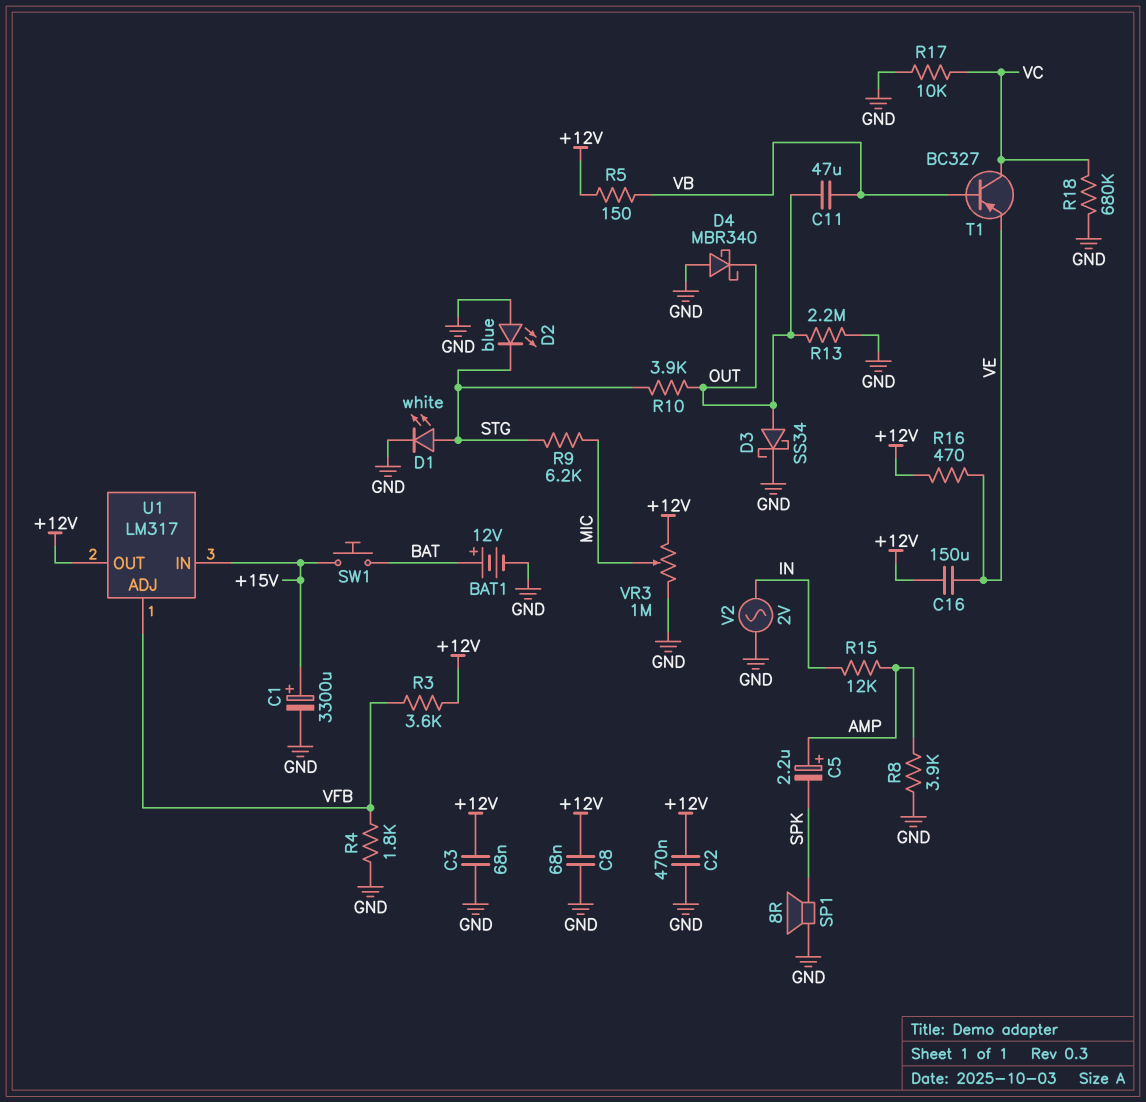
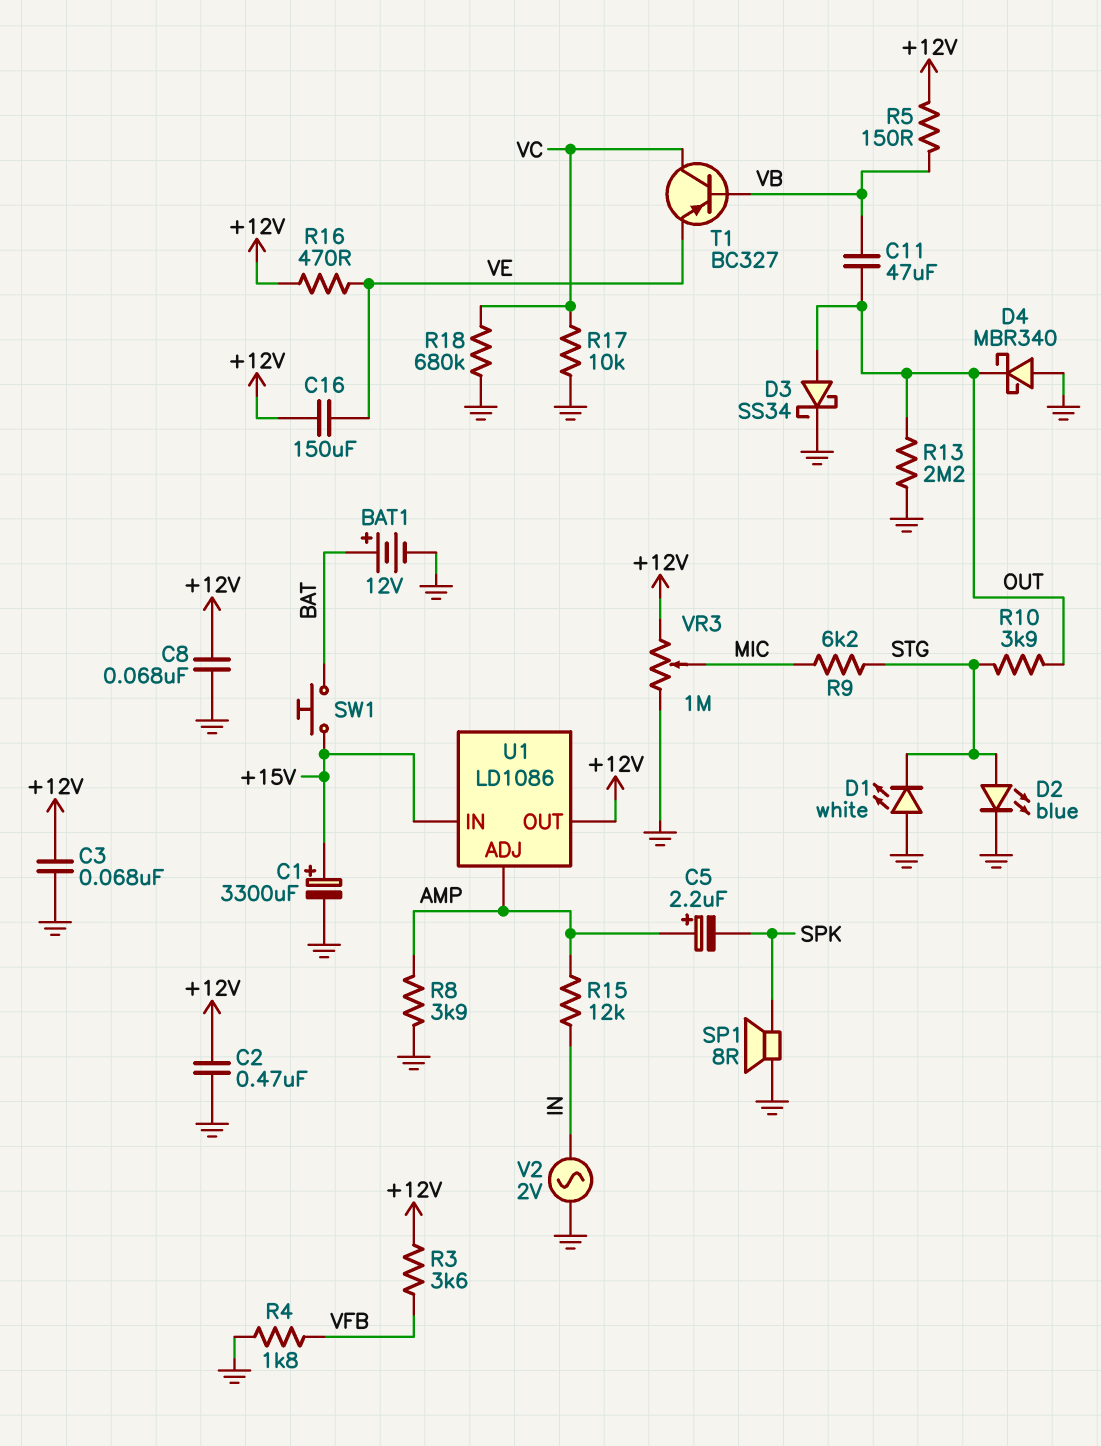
D1: LED white (A STG, K GND) -> LED white (A GND, K STG)
D2: LED blue (A GND, K STG) -> LED blue (A STG, K GND)
U1: LM317 -> LD1086
U1 pin ADJ: VFB -> AMP

